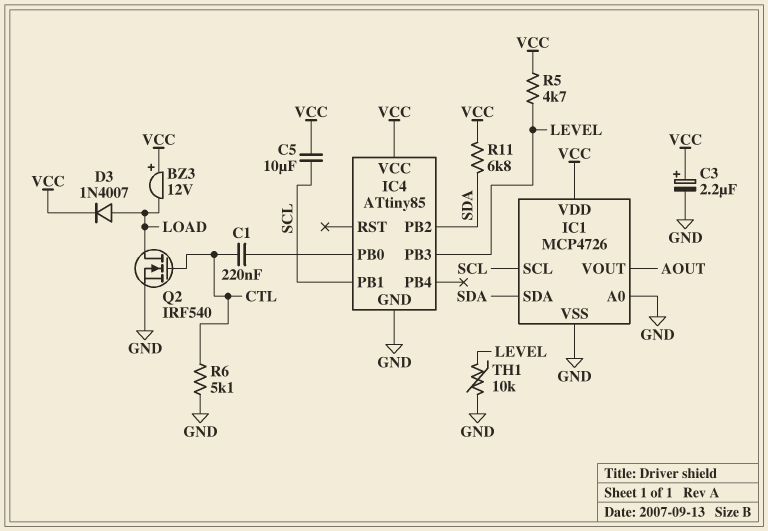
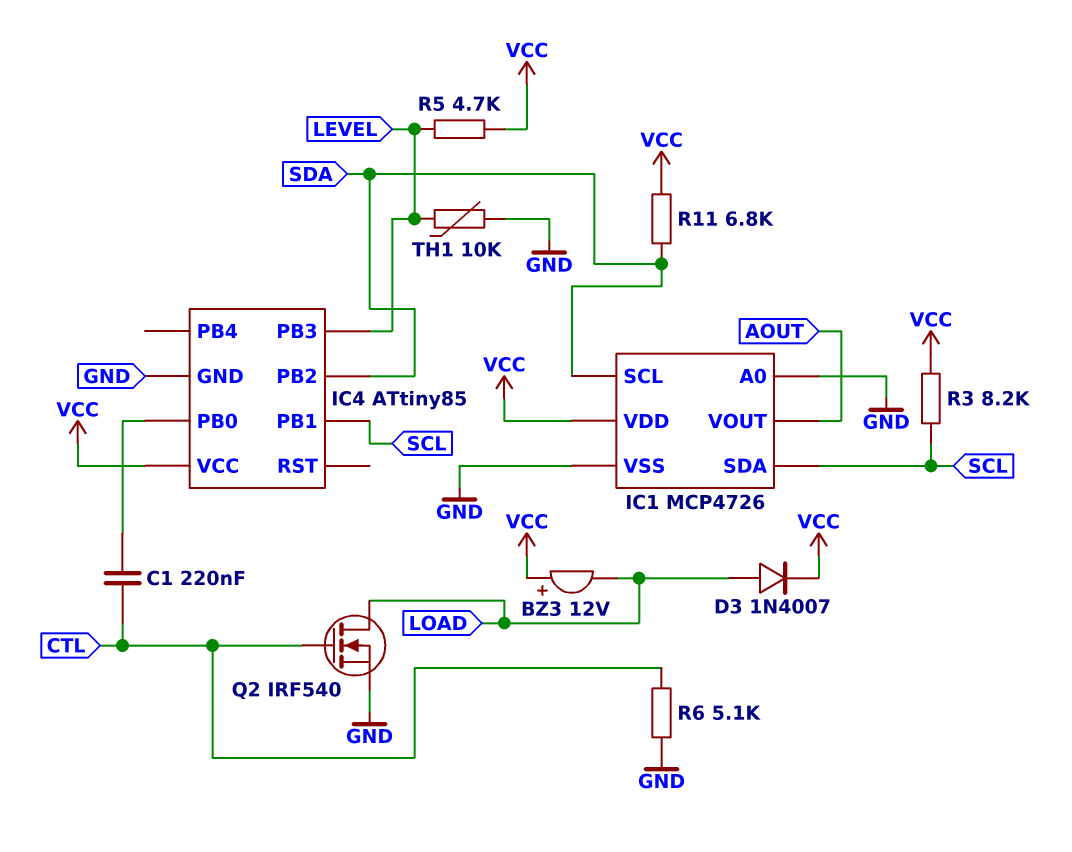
C3: 2.2uF (plus VCC, minus GND) -> none
C5: 10uF (SCL, VCC) -> none
IC1 pin SCL: SCL -> SDA
IC1 pin SDA: SDA -> SCL
R3: none -> 8.2k (SCL, VCC)

